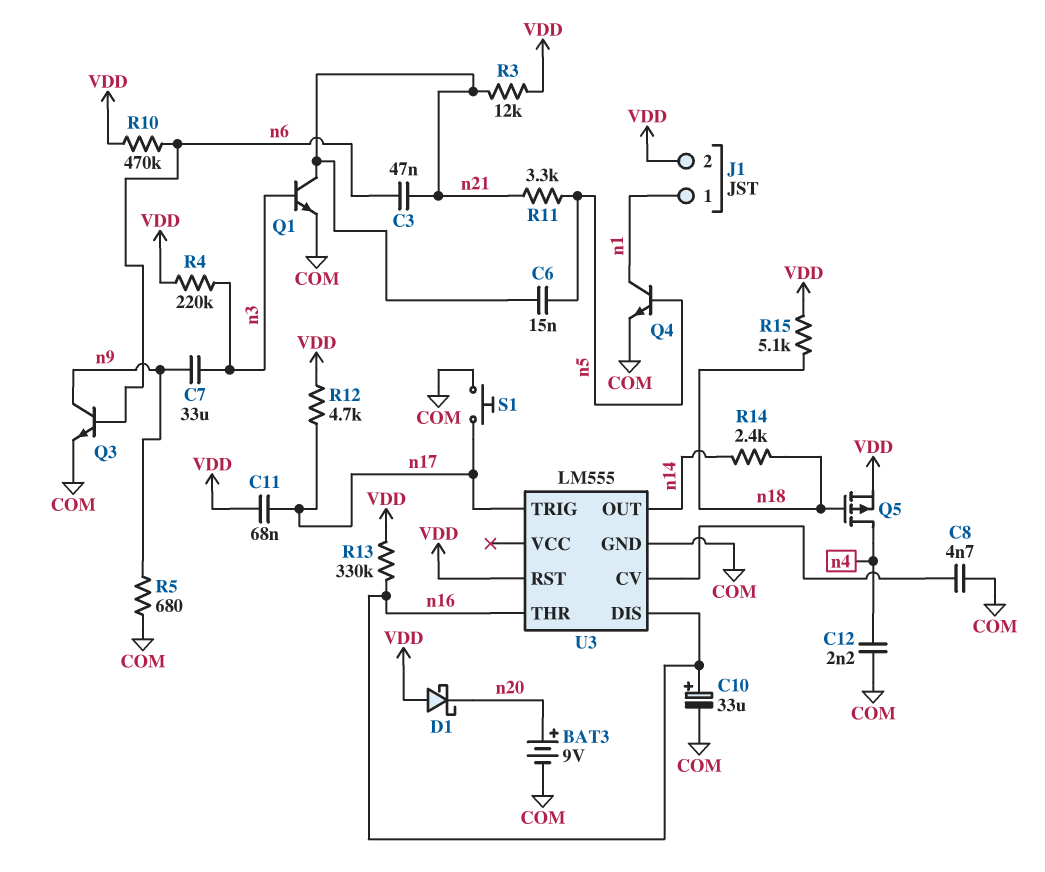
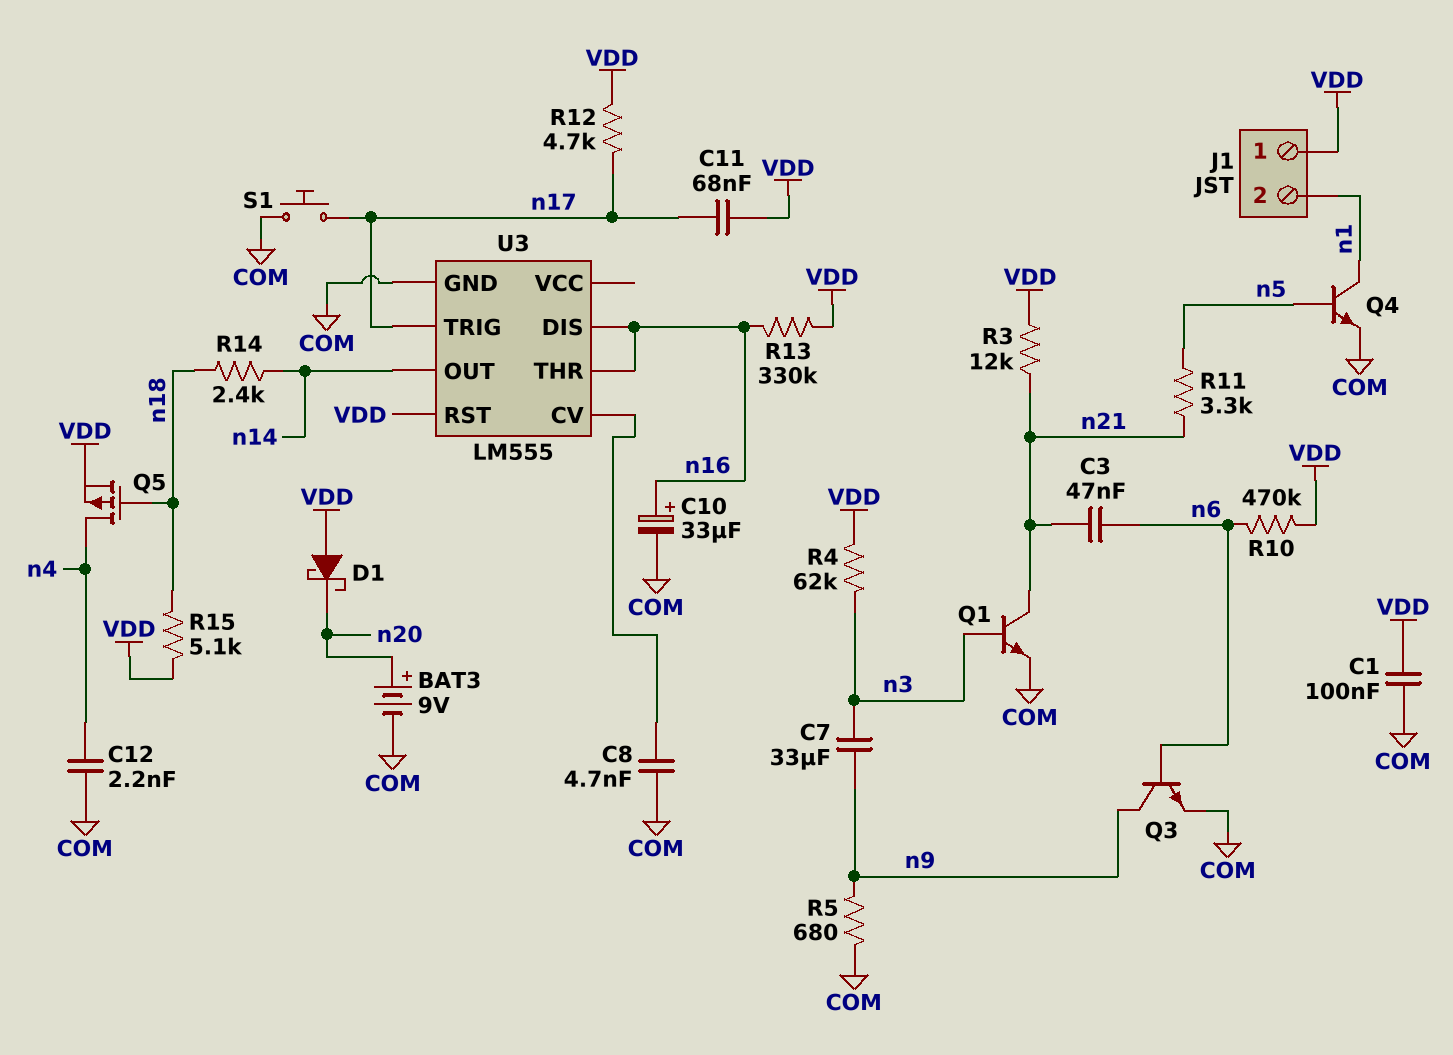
C1: none -> 100nF (COM, VDD)
C6: 15nF (n5, n21) -> none
J1 pin 1: n1 -> VDD
J1 pin 2: VDD -> n1
R4: 220k (VDD, n3) -> 62k (VDD, n3)

